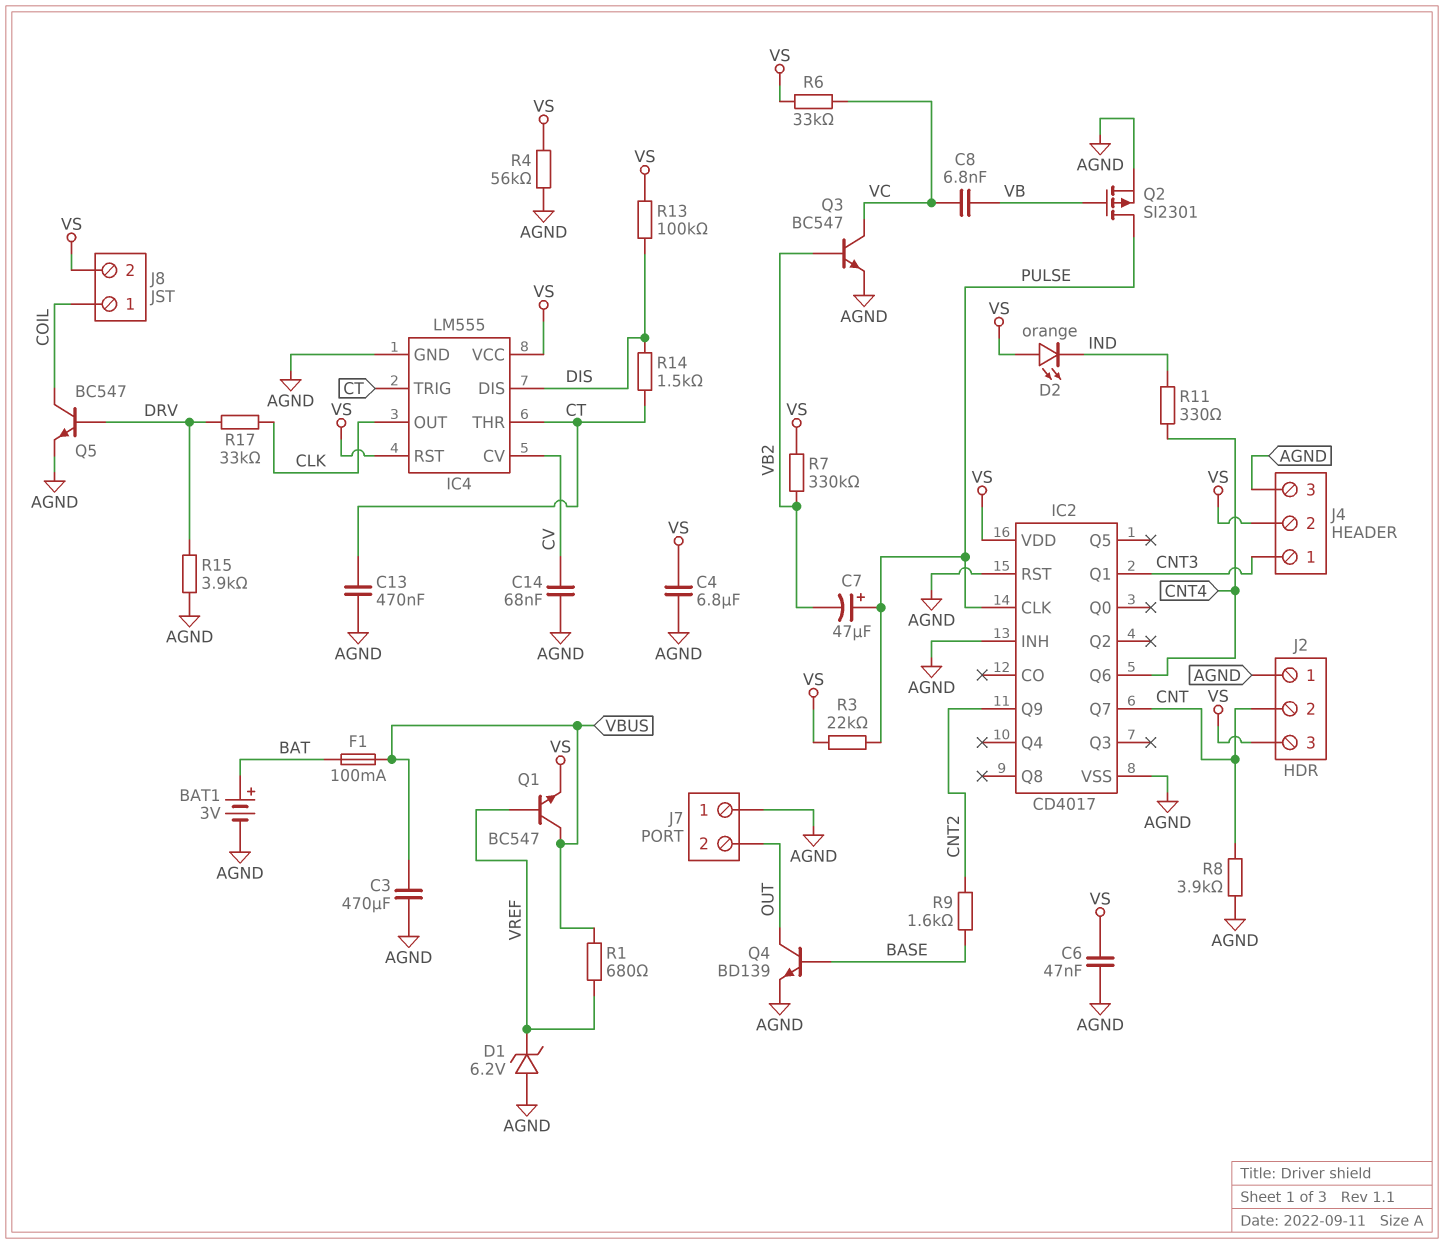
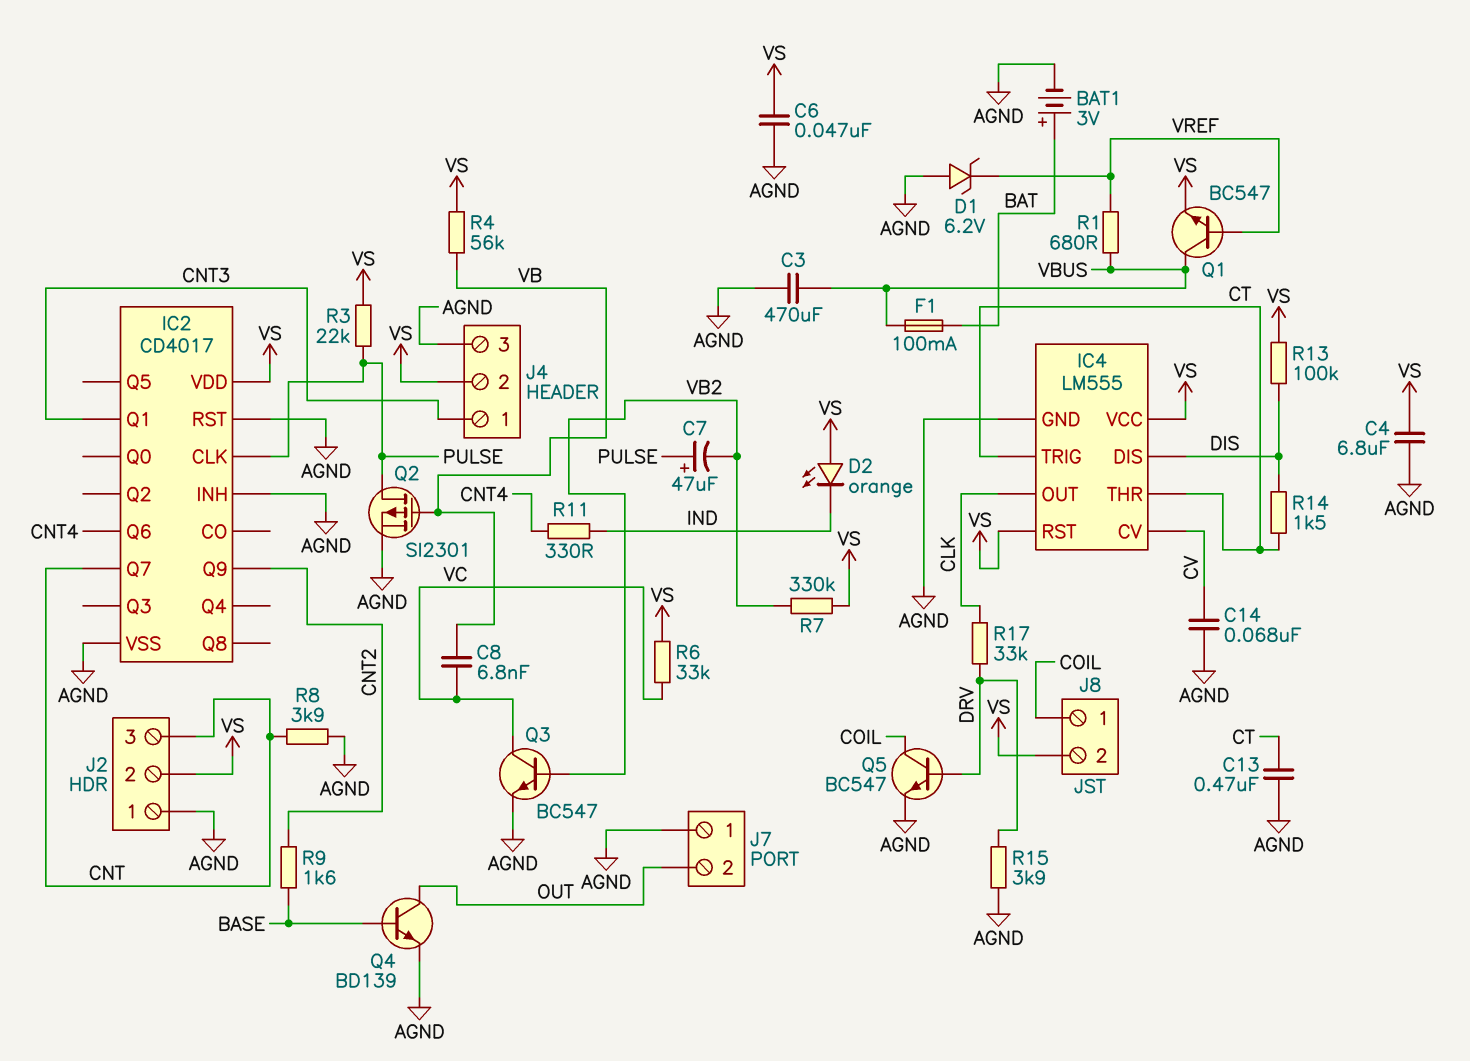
J2 pin 2: CNT -> VS
J2 pin 3: VS -> CNT
R4: 56k (AGND, VS) -> 56k (VB, VS)

